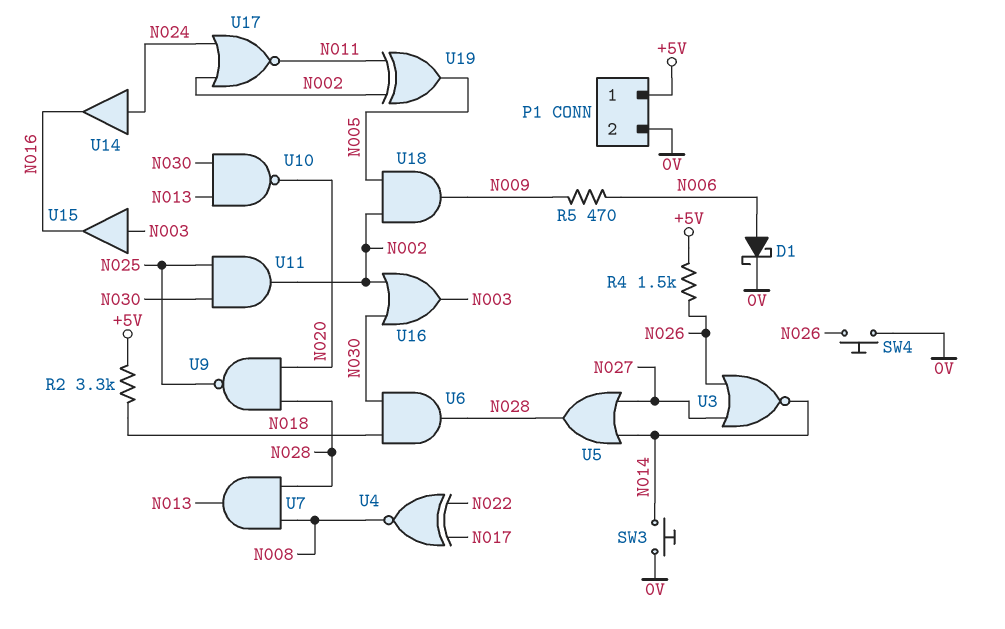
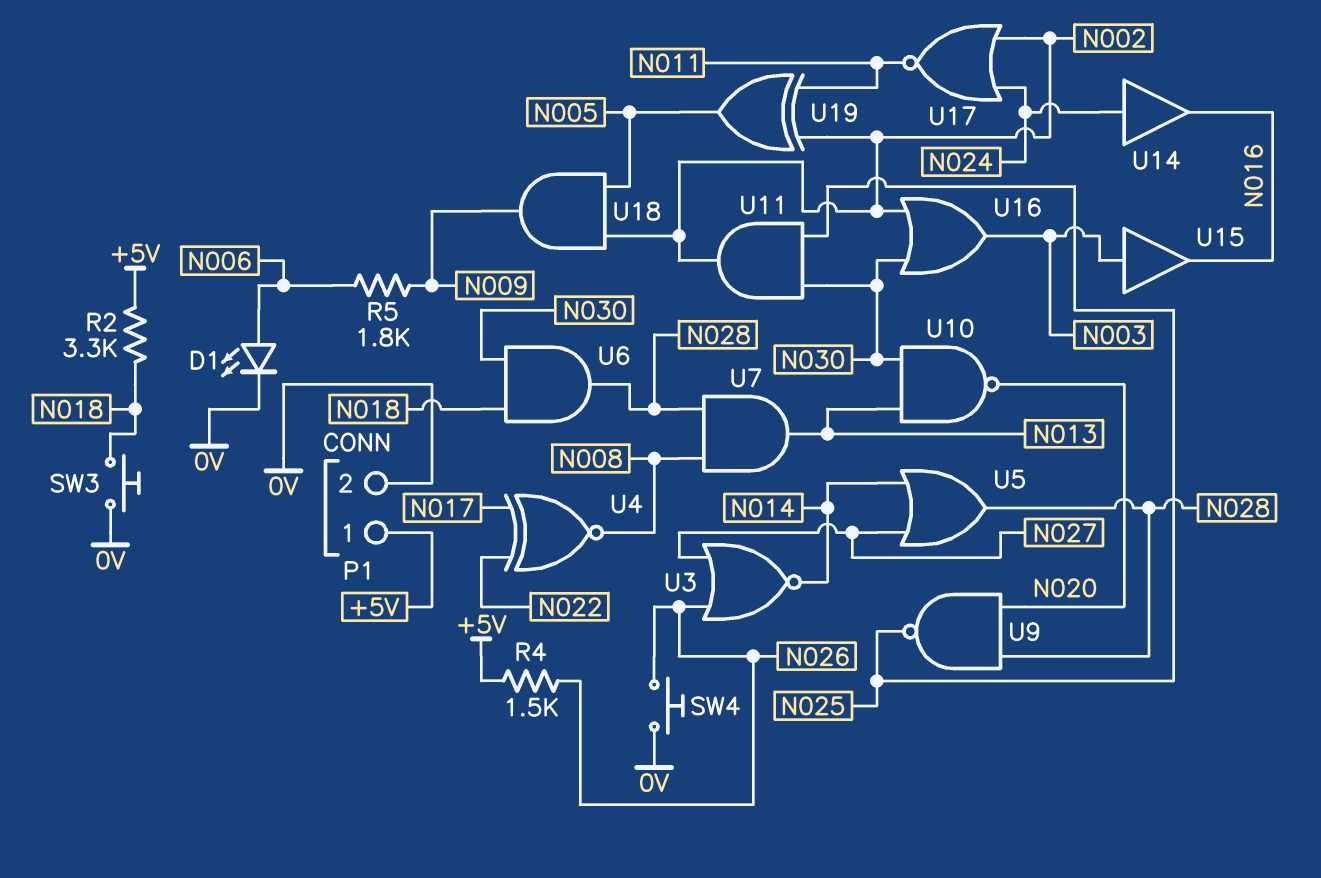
D1: schottky (A N006, K 0V) -> LED (A N006, K 0V)
R5: 470 (N006, N009) -> 1.8k (N006, N009)
SW3: button (0V, N014) -> button (0V, N018)

